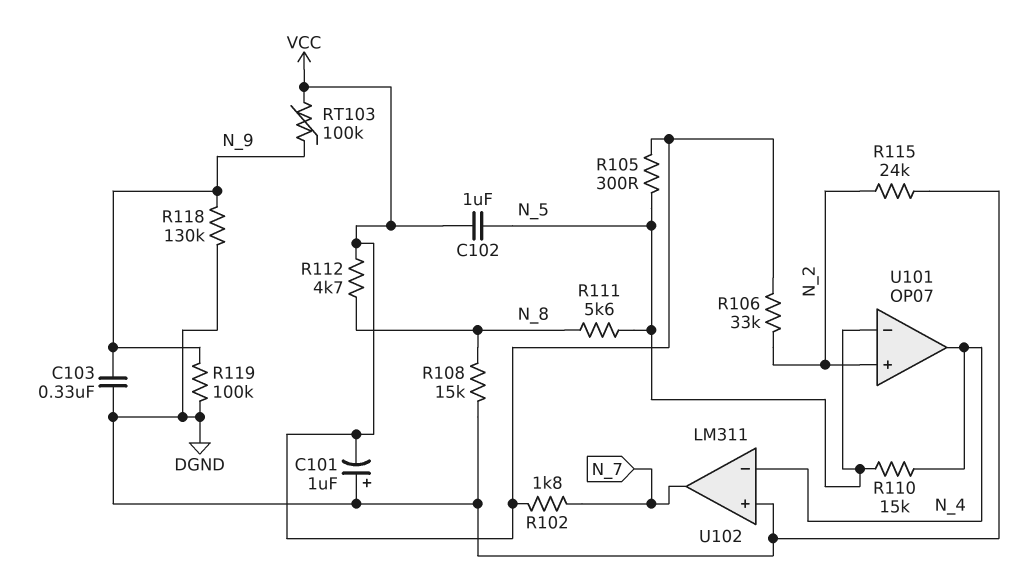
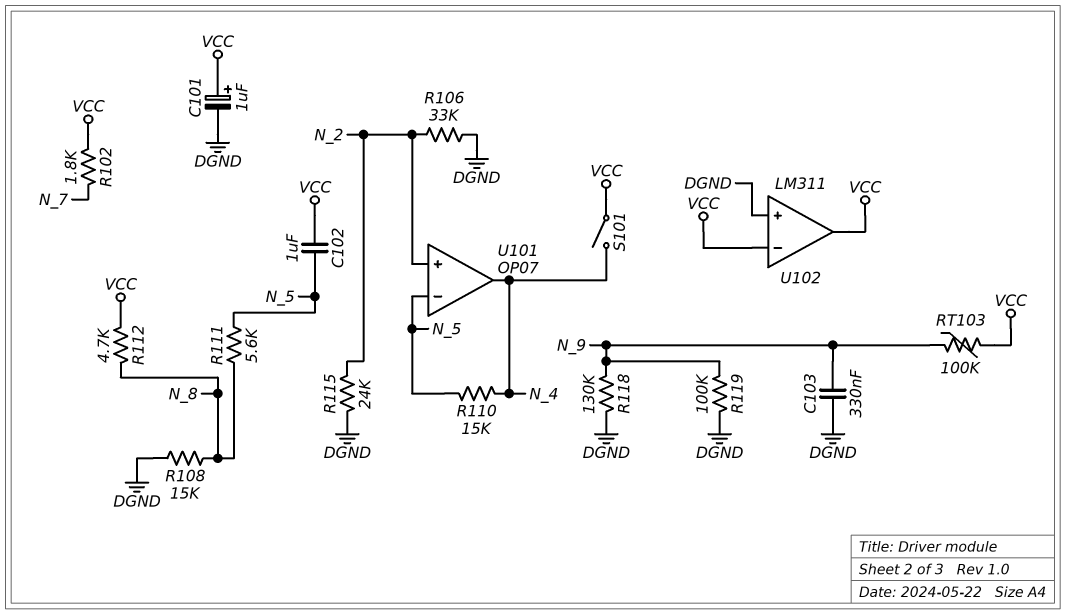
C101: 1uF (plus DGND, minus VCC) -> 1uF (plus VCC, minus DGND)
R105: 300 (N_5, VCC) -> none
R106: 33k (N_2, VCC) -> 33k (DGND, N_2)
S101: none -> switch (N_4, VCC)
U102 pin in-: N_4 -> VCC
U102 pin out: N_7 -> VCC

